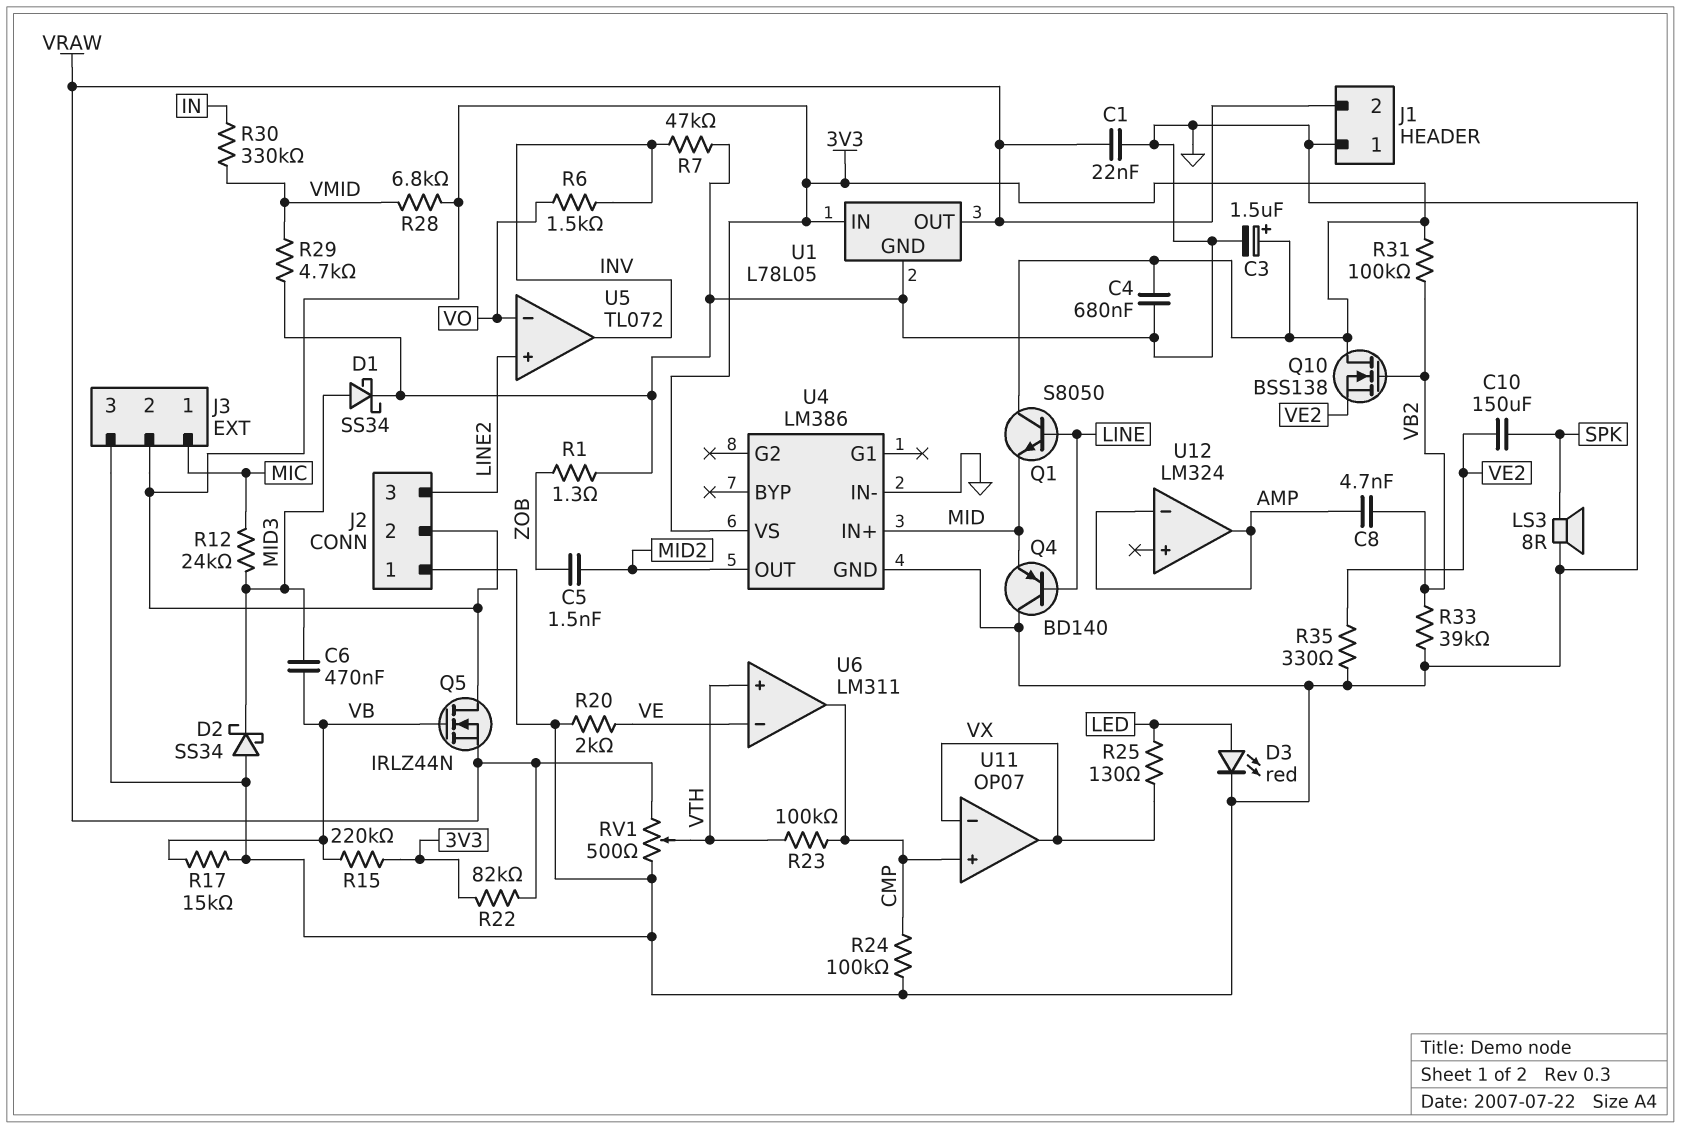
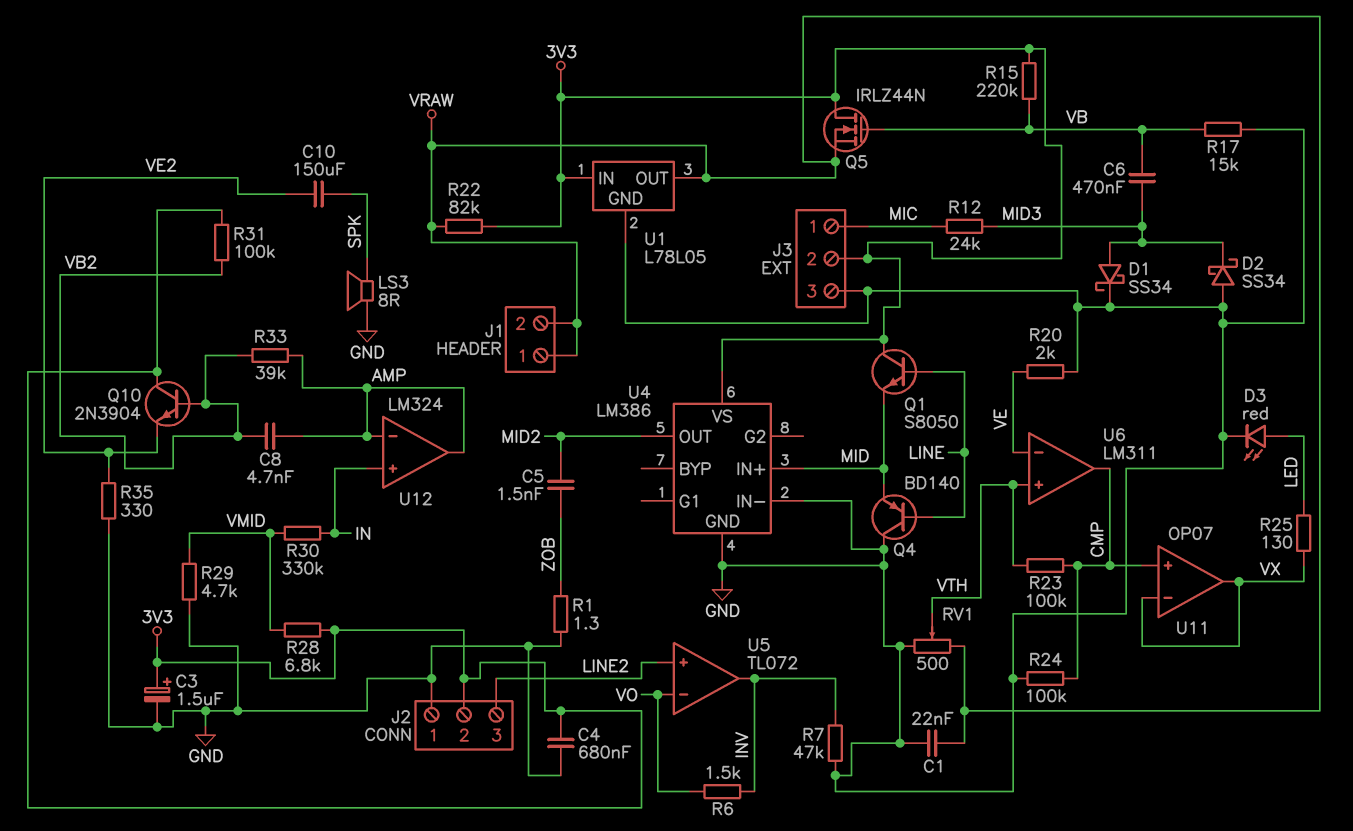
J1 pin 1: GND -> VRAW
Q10: NMOS BSS138 (G VB2, D 3V3, S VE2) -> NPN 2N3904 (B VB2, C 3V3, E VE2)
R33: 39k (GND, VB2) -> 39k (AMP, VB2)
U12 pin in+: none -> IN

